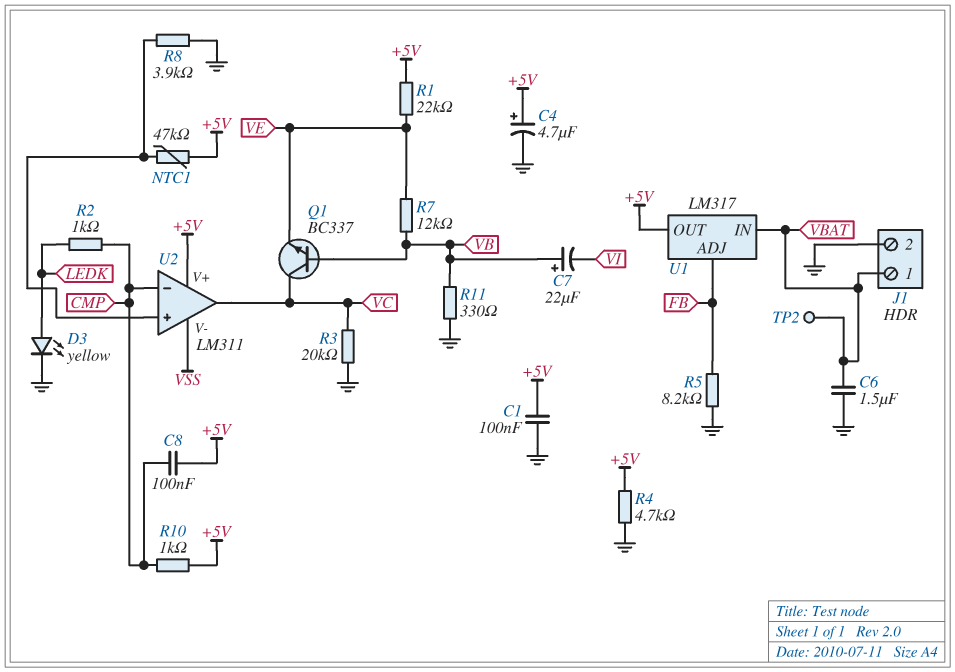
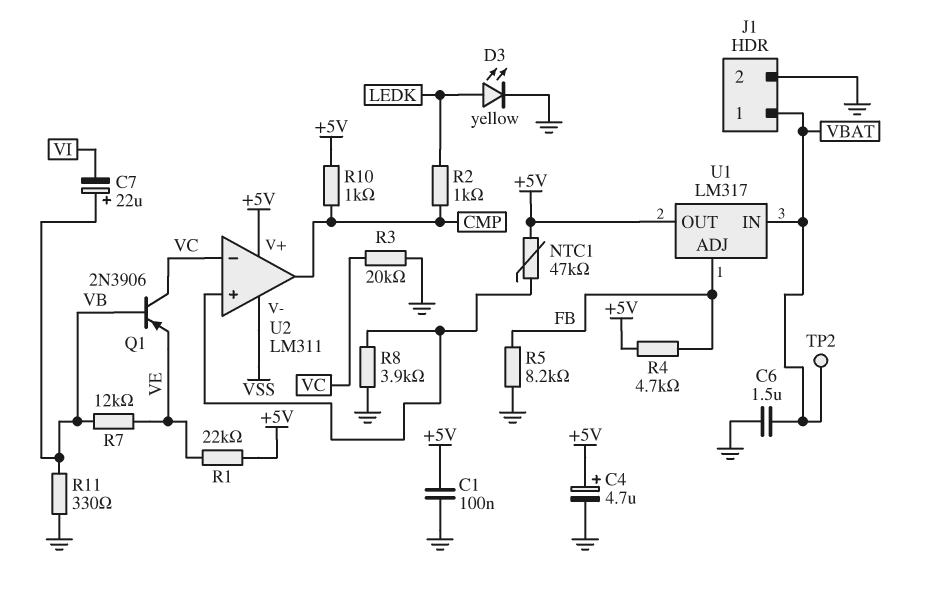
C8: 100nF (+5V, CMP) -> none
Q1: NPN BC337 (B VB, C VC, E VE) -> PNP 2N3906 (B VB, C VC, E VE)
R4: 4.7k (+5V, GND) -> 4.7k (+5V, FB)
U2 pin in-: CMP -> VC
U2 pin out: VC -> CMP

